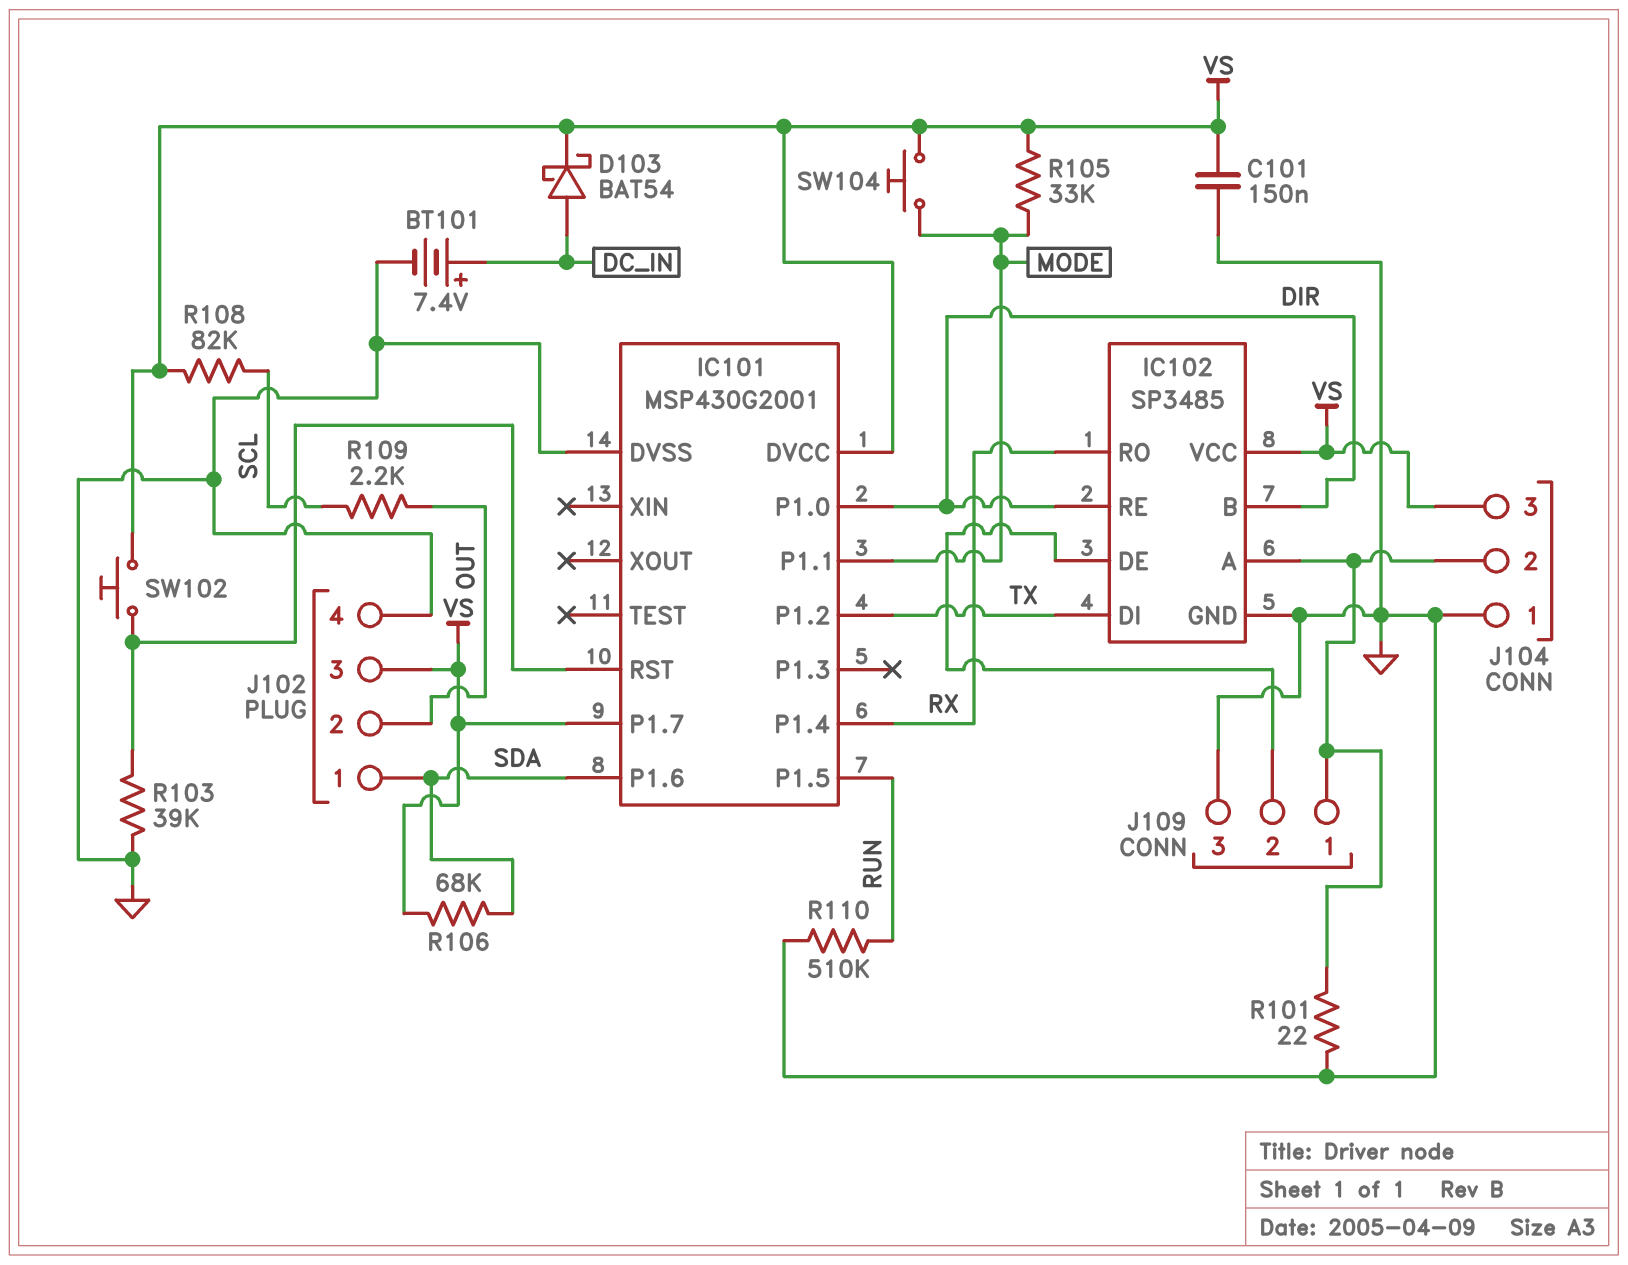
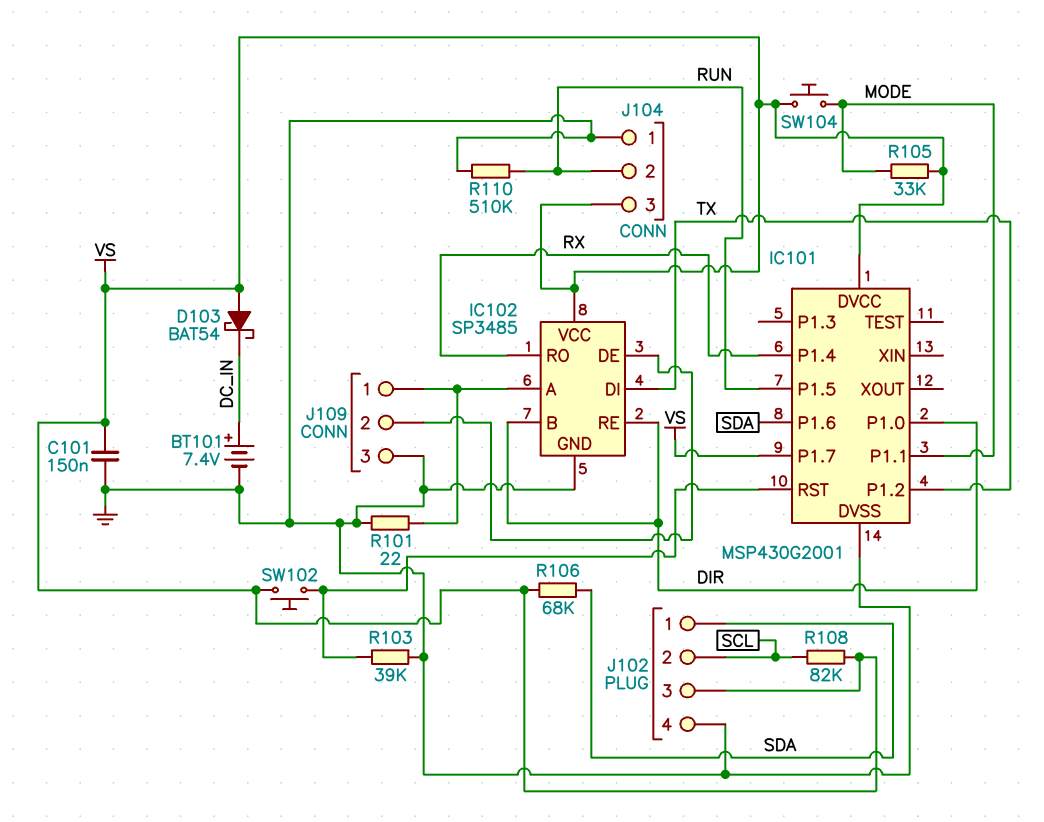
D103: schottky BAT54 (A DC_IN, K VS) -> schottky BAT54 (A VS, K DC_IN)
J102 pin 2: OUT -> SCL
J104 pin 2: IC102/A -> RUN
R109: 2.2k (OUT, SCL) -> none

